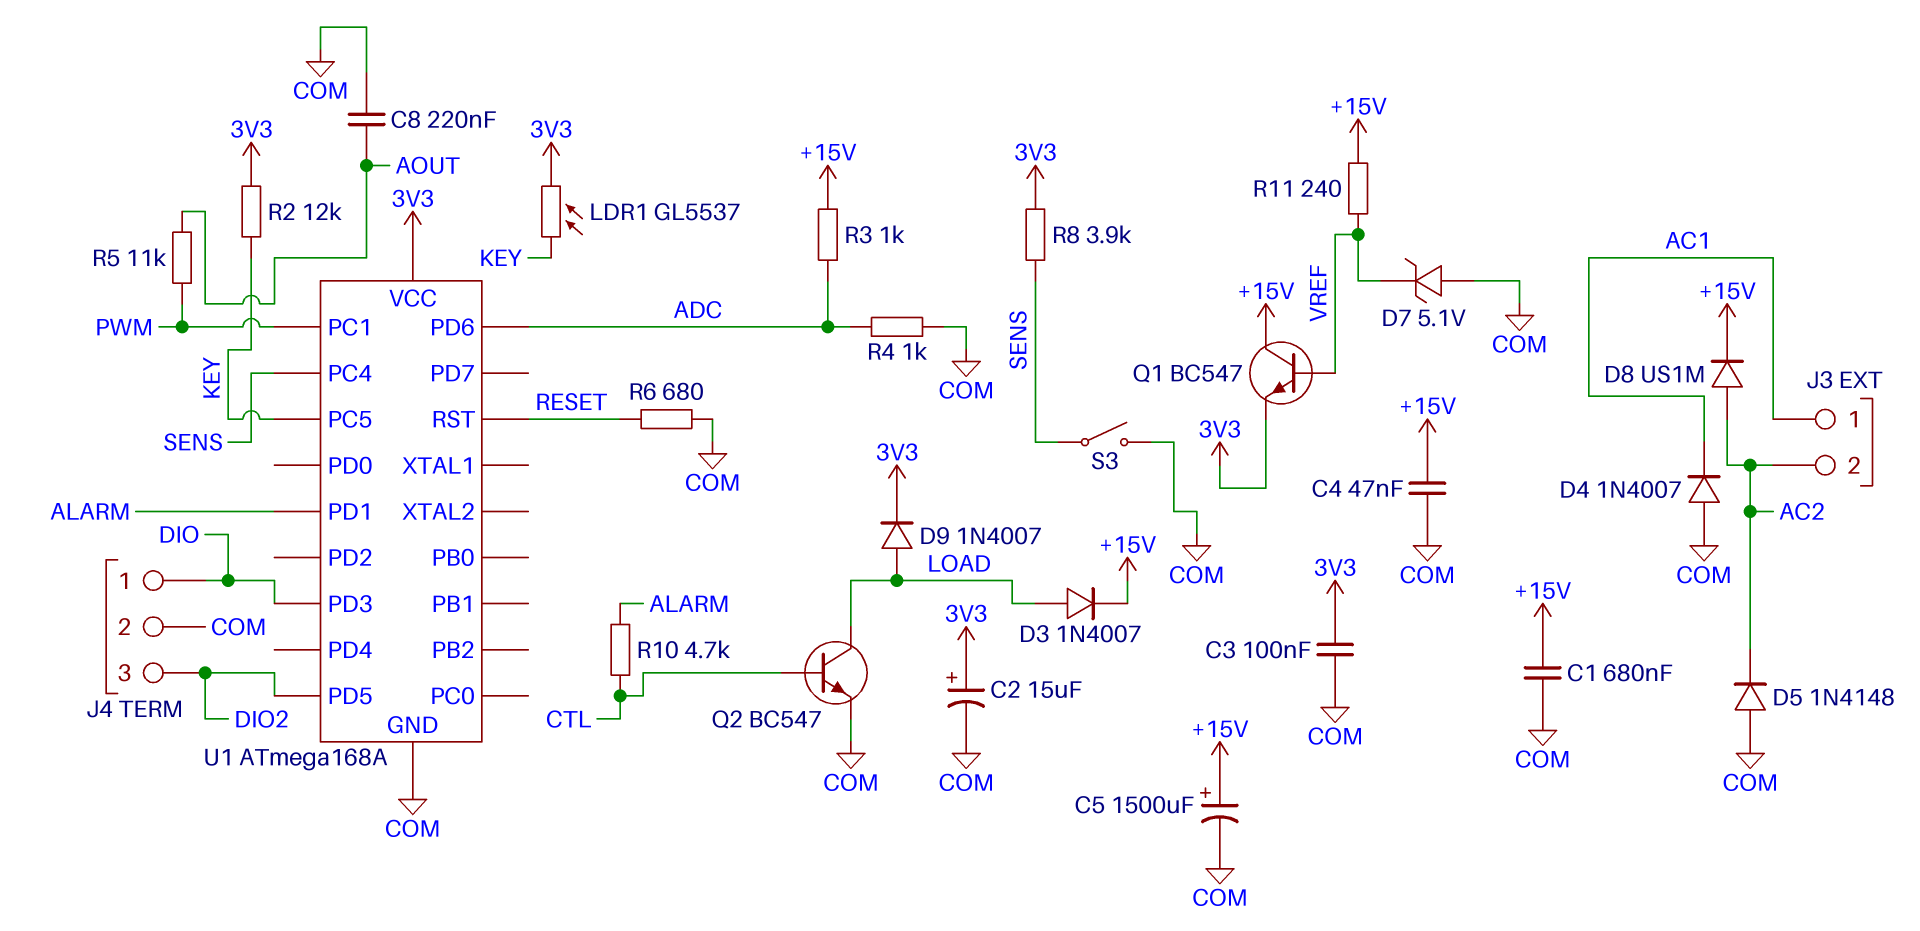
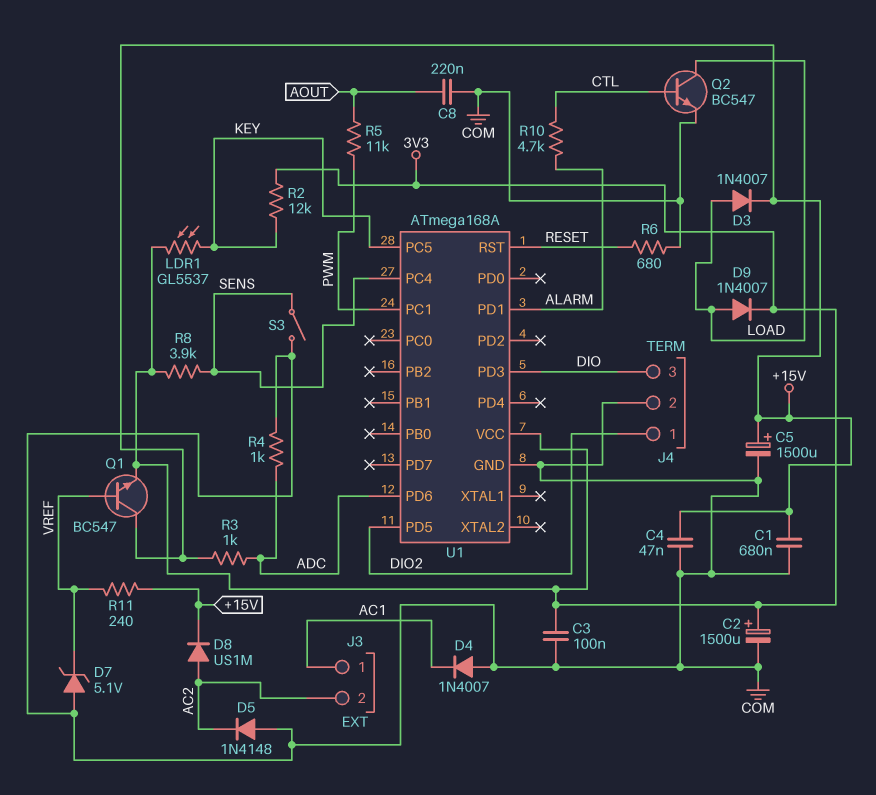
C2: 15uF (plus 3V3, minus COM) -> 1500uF (plus 3V3, minus COM)
J4 pin 1: DIO -> DIO2
J4 pin 3: DIO2 -> DIO

